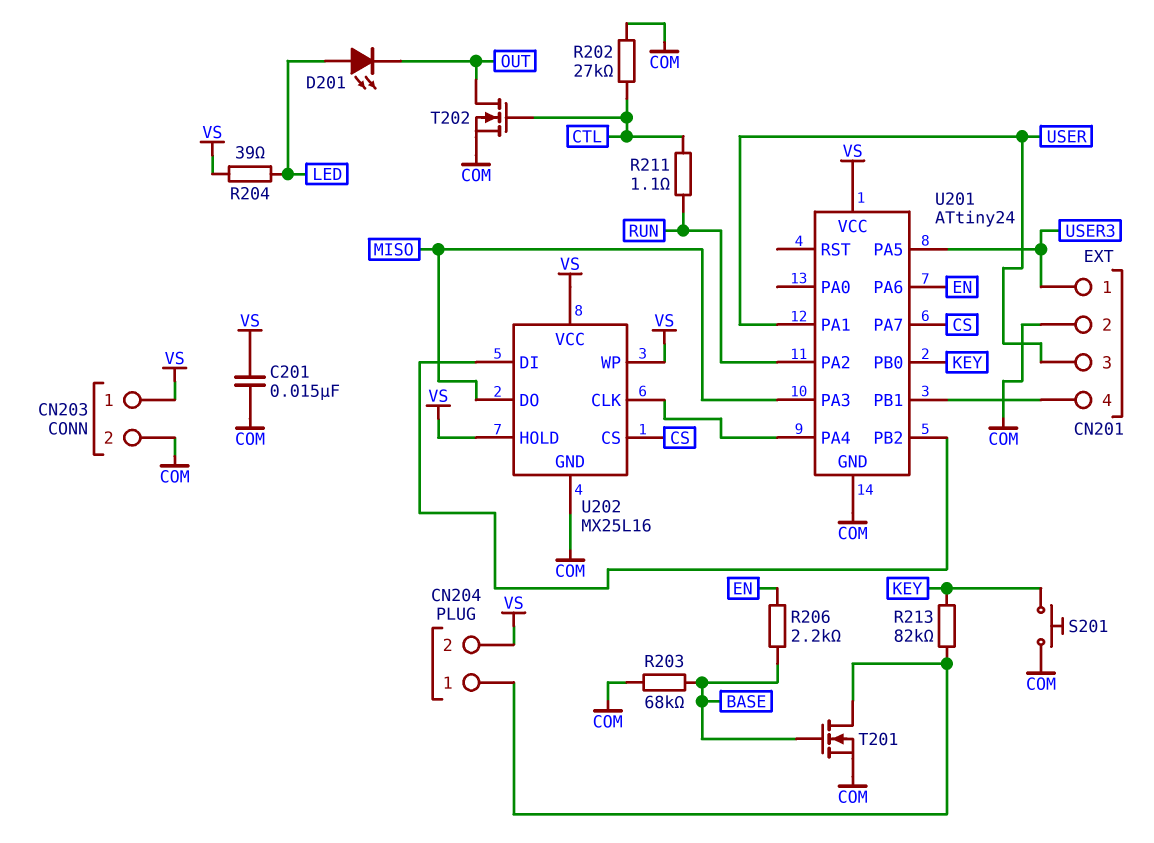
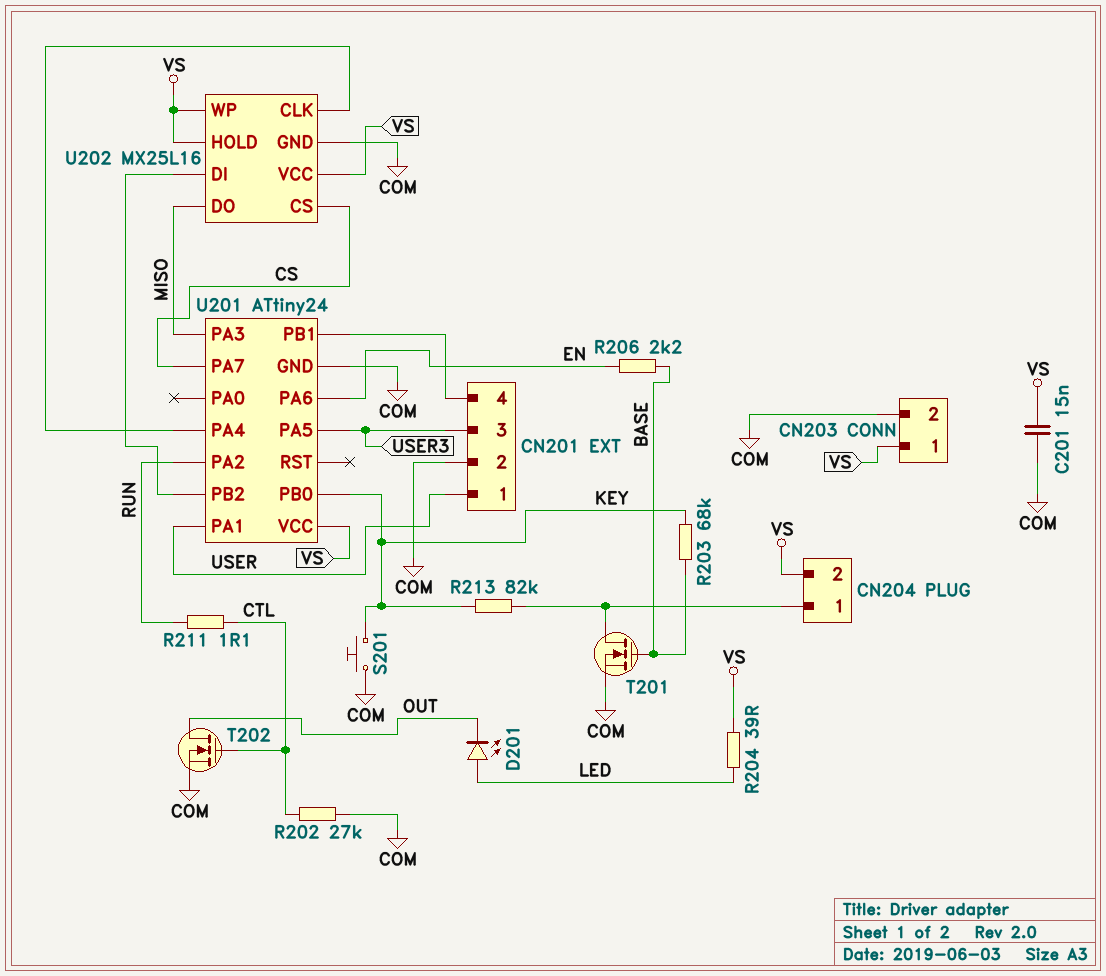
CN201 pin 1: USER3 -> USER
CN201 pin 3: USER -> USER3
R203: 68k (BASE, COM) -> 68k (BASE, KEY)

